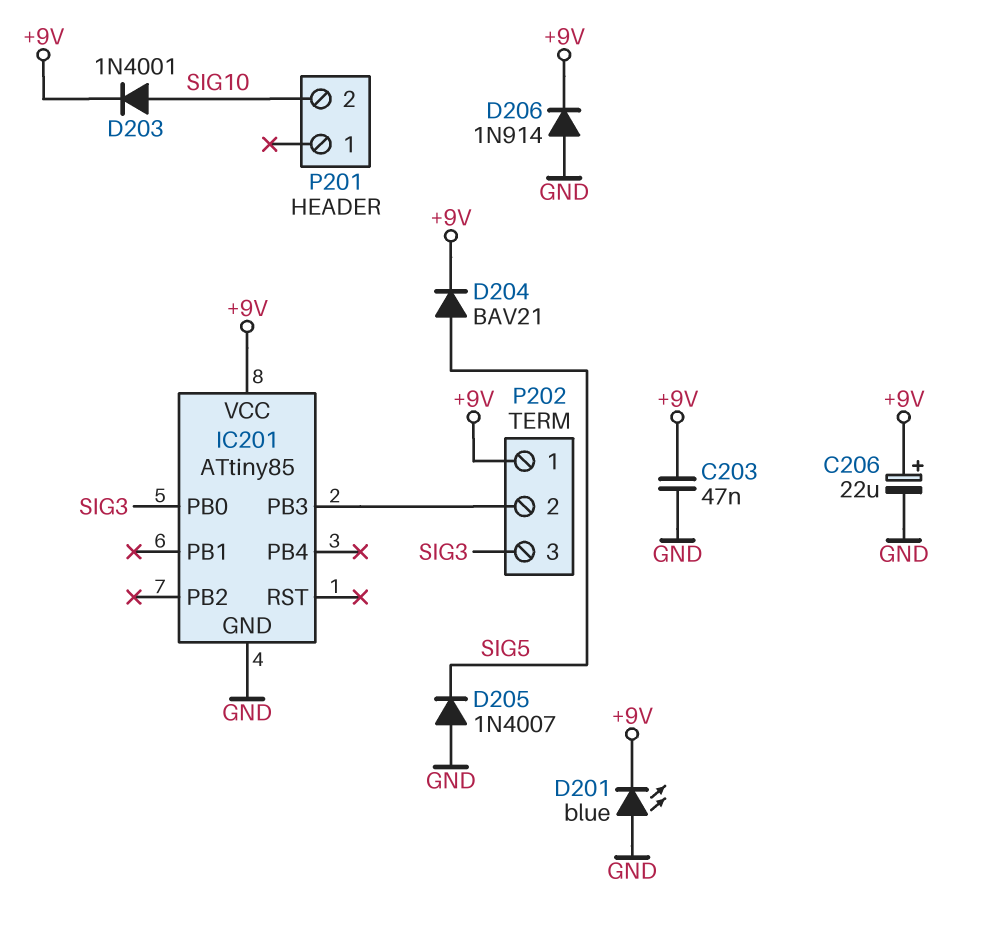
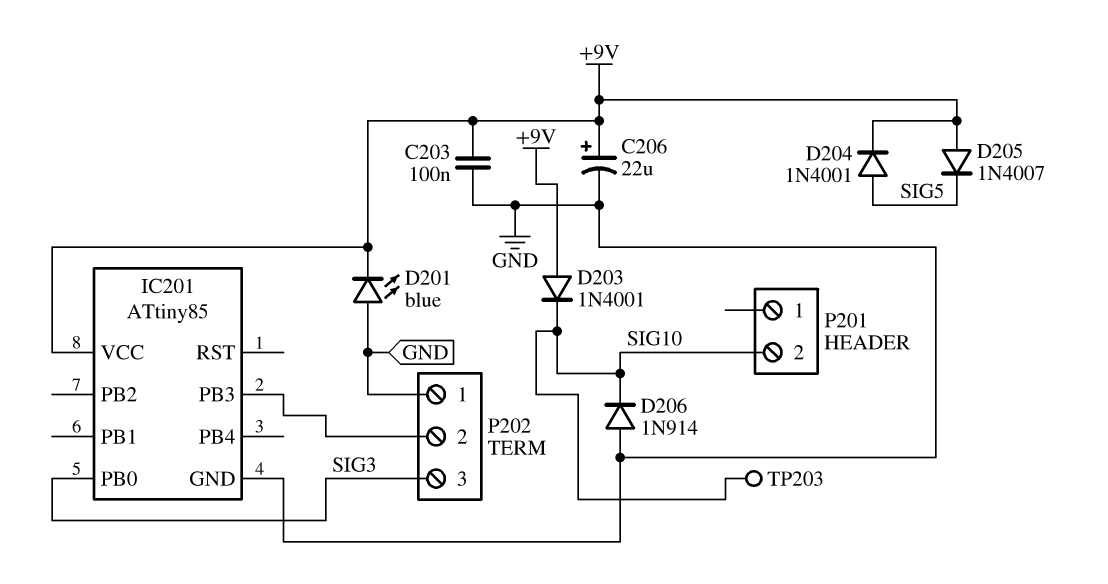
C203: 47nF (+9V, GND) -> 100nF (+9V, GND)
D203: diode 1N4001 (A SIG10, K +9V) -> diode 1N4001 (A +9V, K SIG10)
D204: diode BAV21 (A SIG5, K +9V) -> diode 1N4001 (A SIG5, K +9V)
D205: diode 1N4007 (A GND, K SIG5) -> diode 1N4007 (A +9V, K SIG5)
D206: diode 1N914 (A GND, K +9V) -> diode 1N914 (A GND, K SIG10)
P202 pin 1: +9V -> GND
TP203: none -> test point (SIG10)

